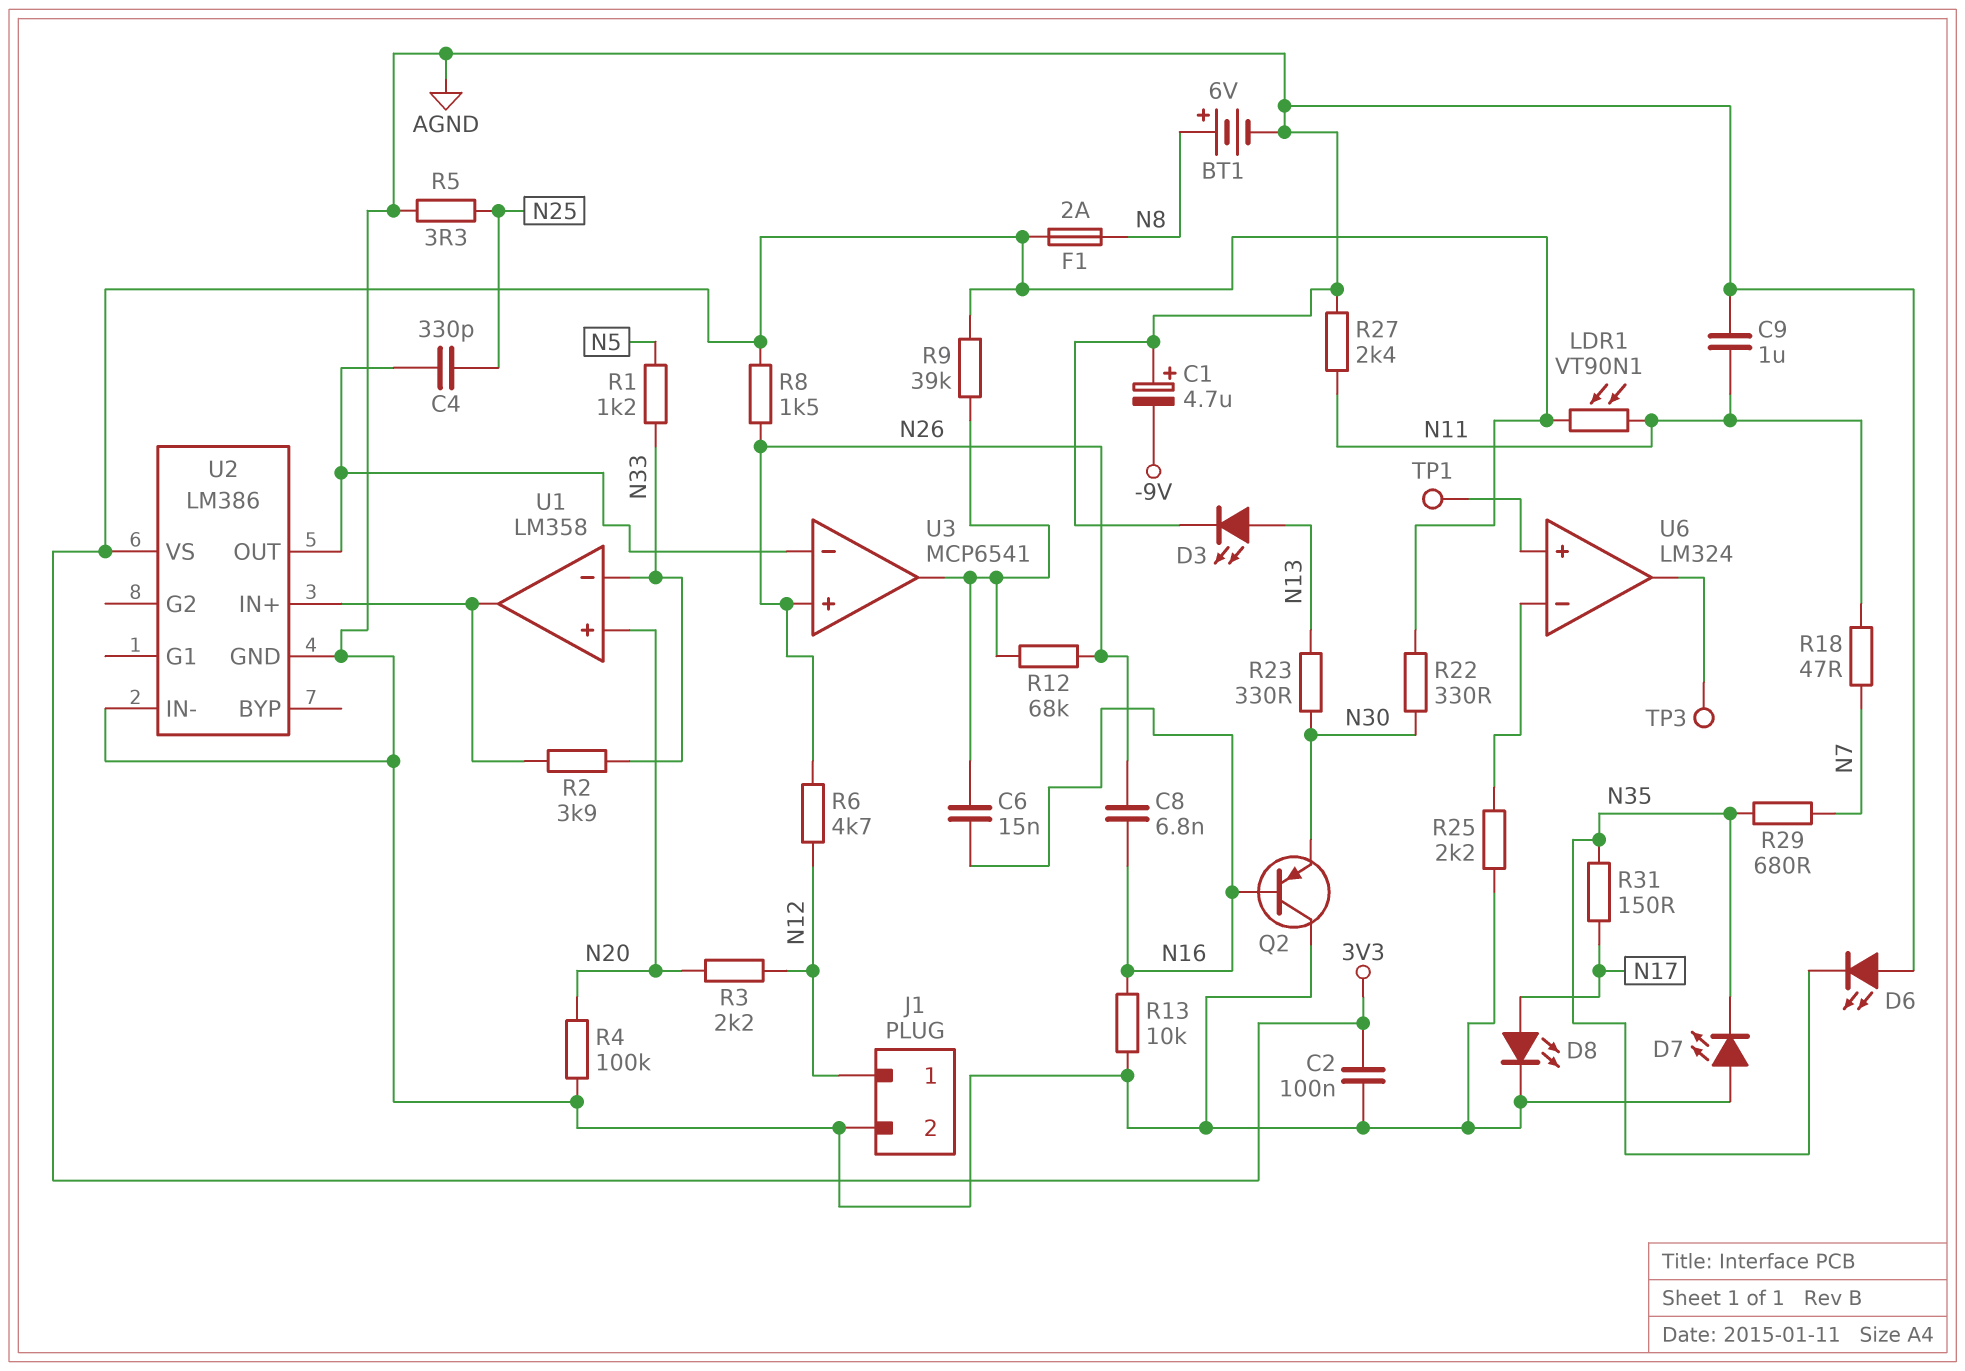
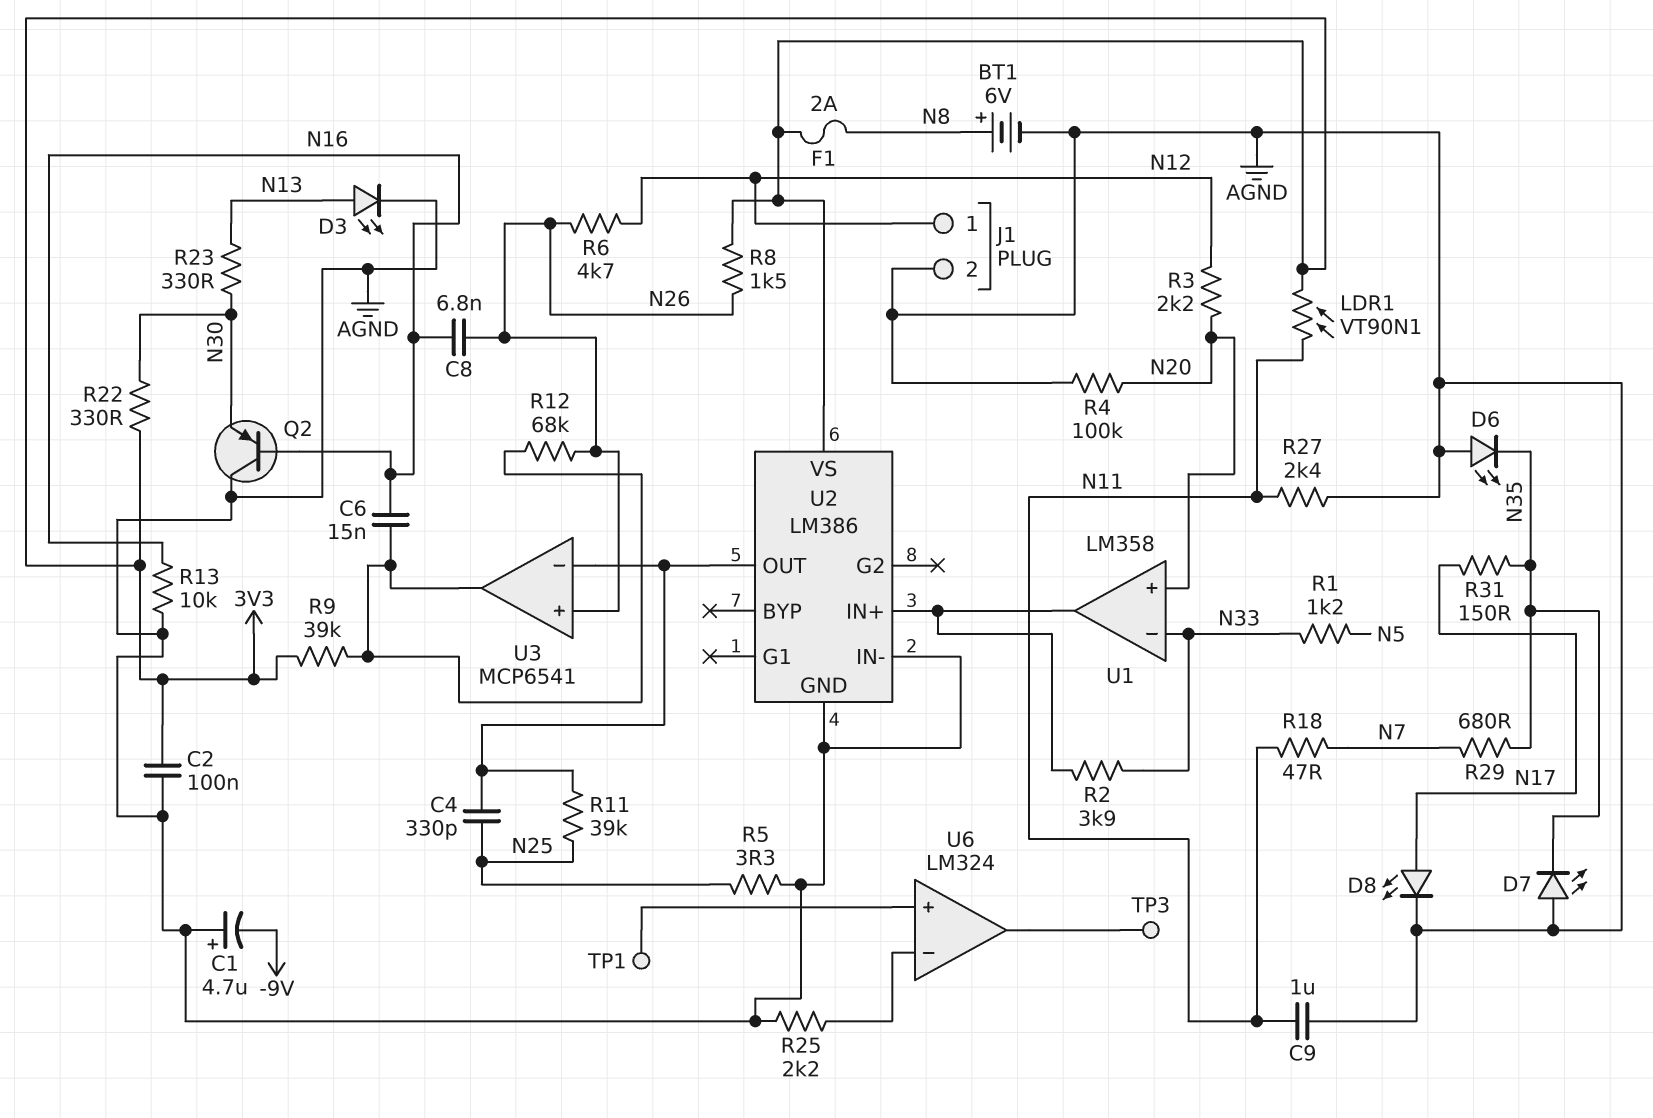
R11: none -> 39k (N25, U2/OUT)

